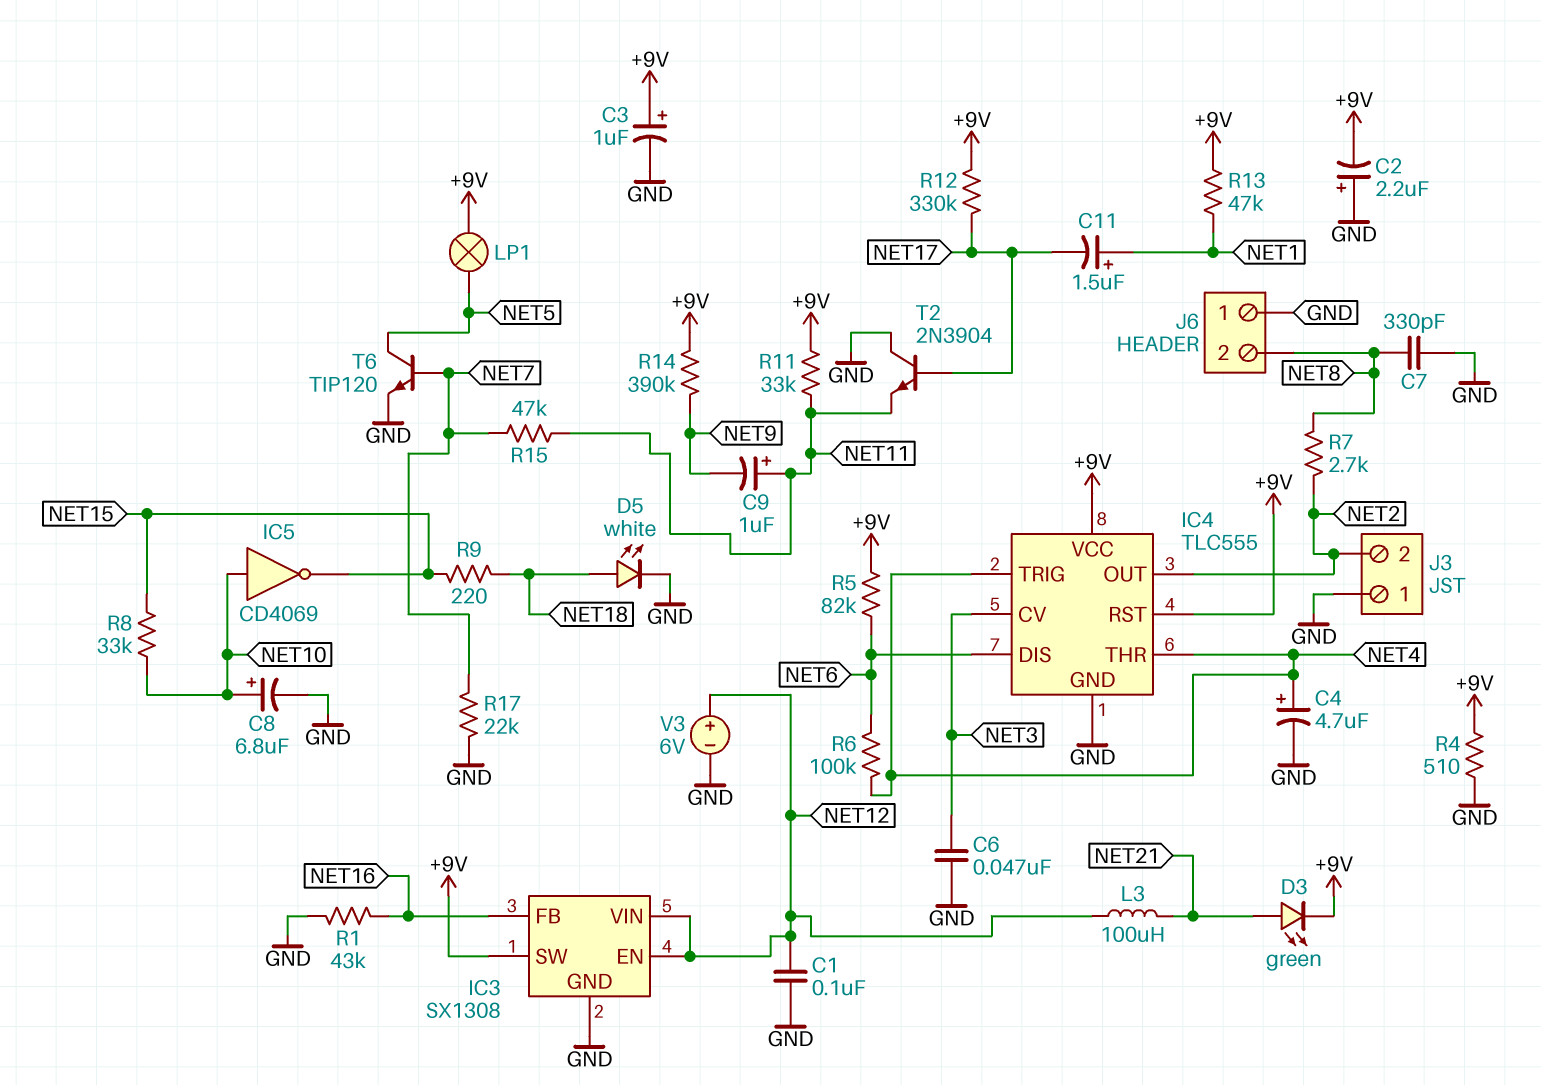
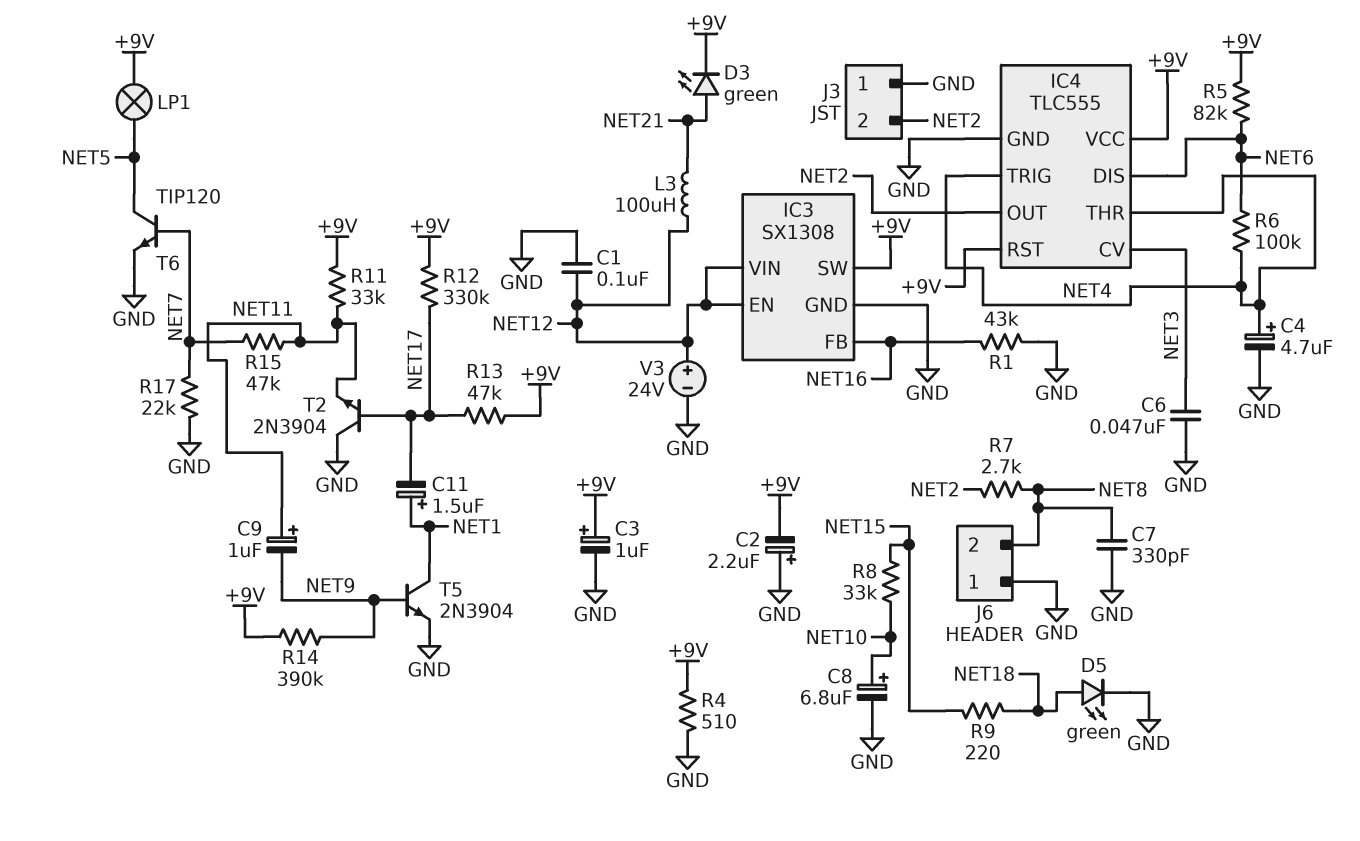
D5: LED white (A NET18, K GND) -> LED green (A NET18, K GND)
IC5: NOT CD4069 (in NET10, out NET15) -> none
R13: 47k (+9V, NET1) -> 47k (+9V, NET17)
T5: none -> NPN 2N3904 (B NET9, C NET1, E GND)
V3: 6V (plus NET12, minus GND) -> 24V (plus NET12, minus GND)

